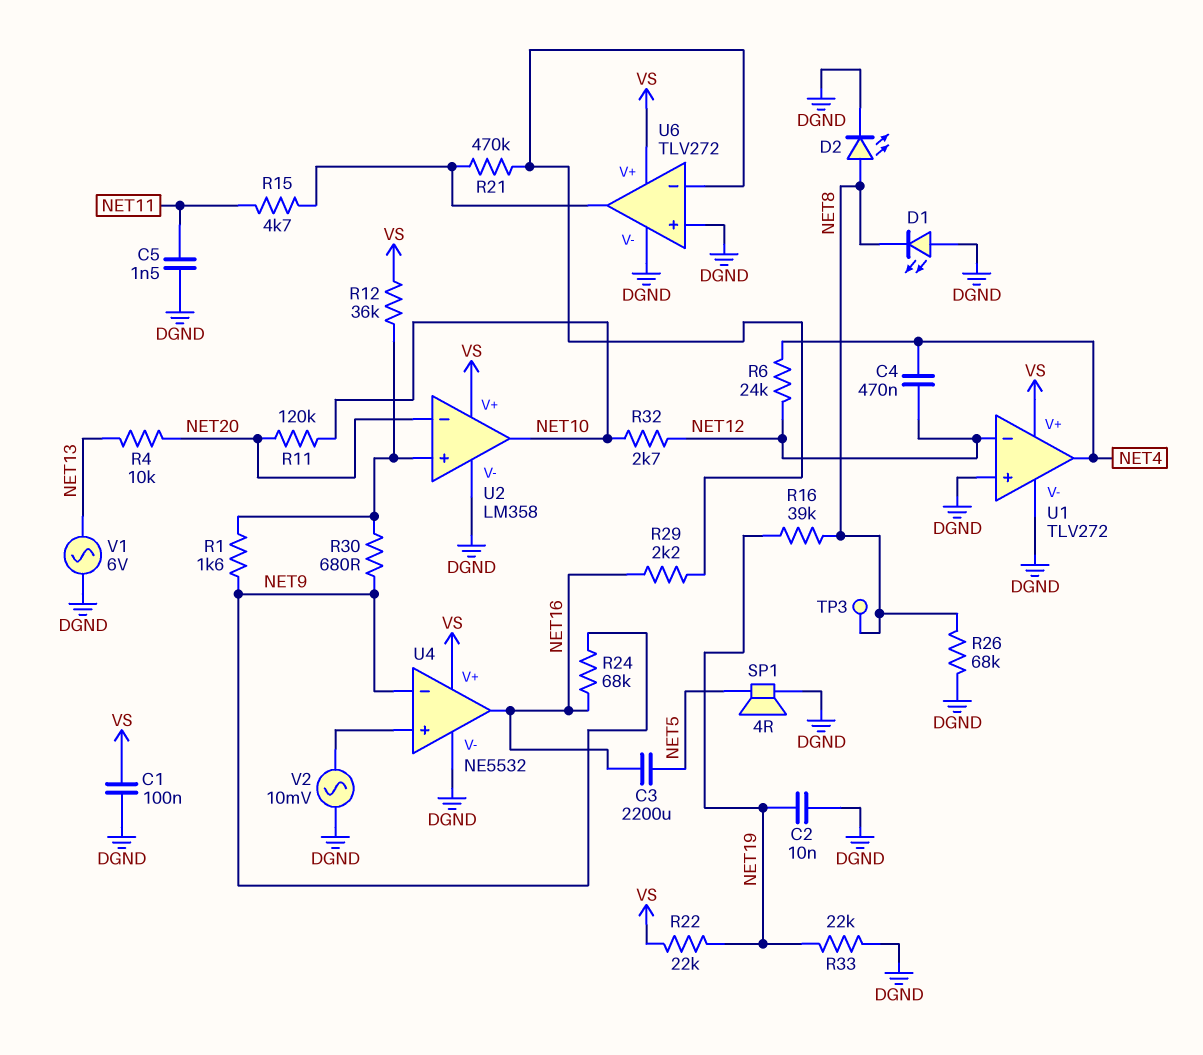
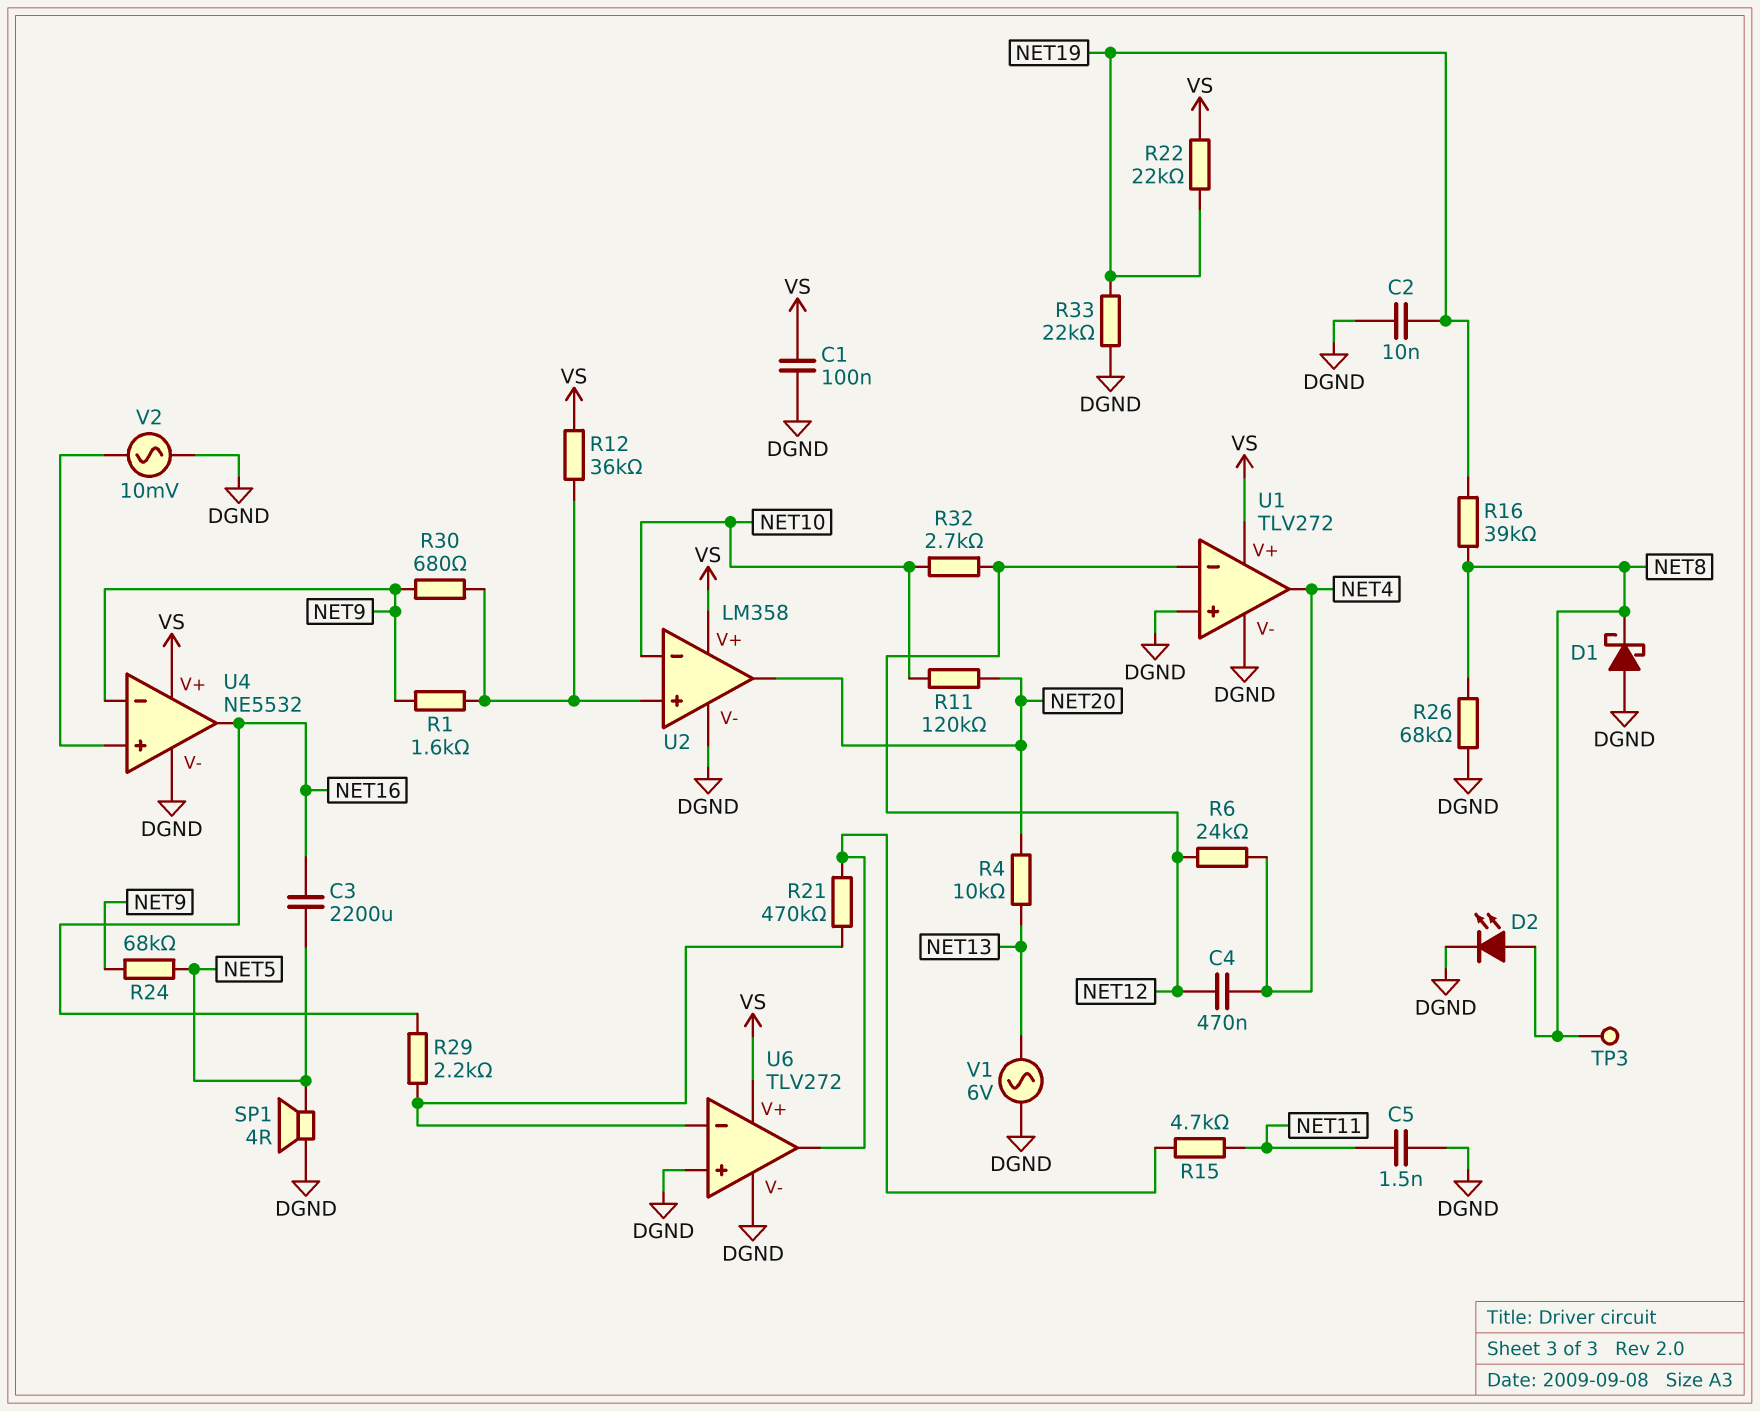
D1: LED (A DGND, K NET8) -> schottky (A DGND, K NET8)
R24: 68k (NET9, NET16) -> 68k (NET5, NET9)
U2 pin in-: NET20 -> NET10
U2 pin out: NET10 -> NET20

